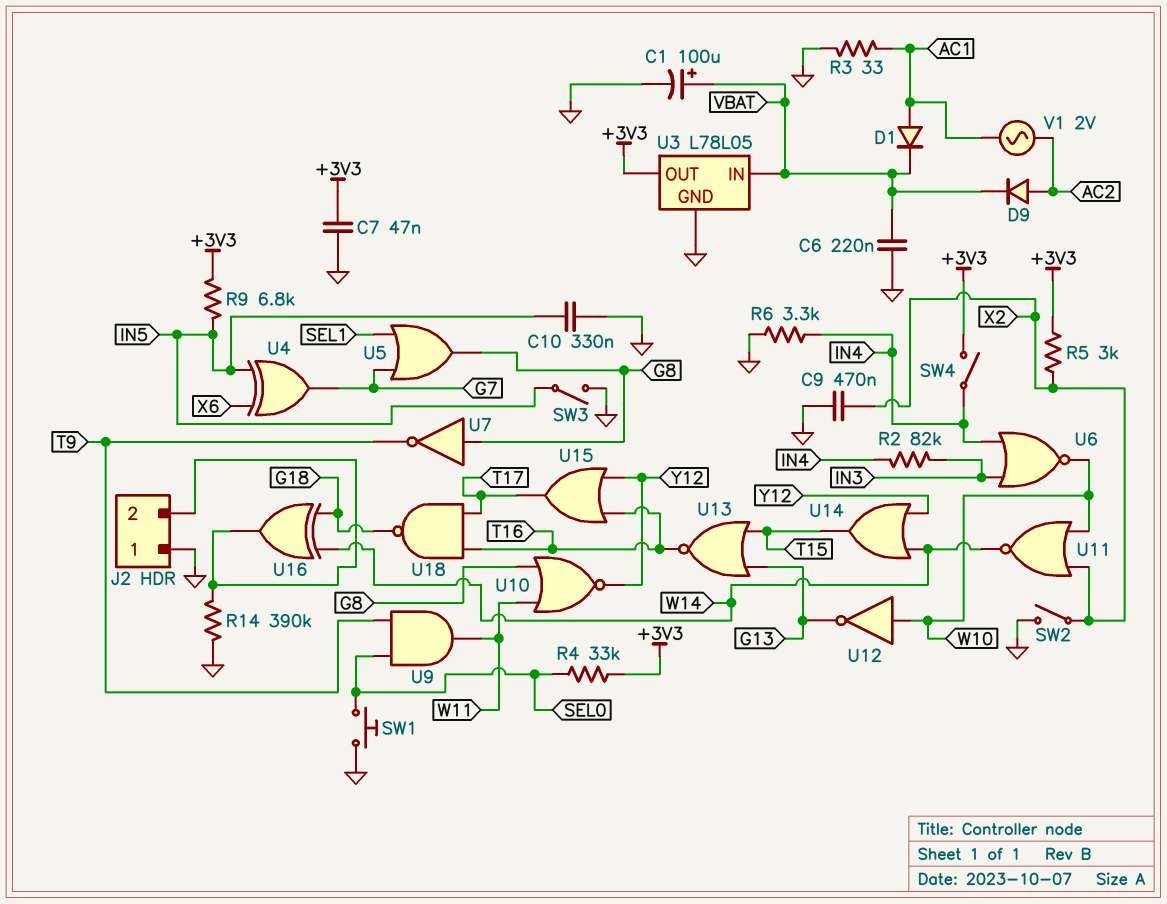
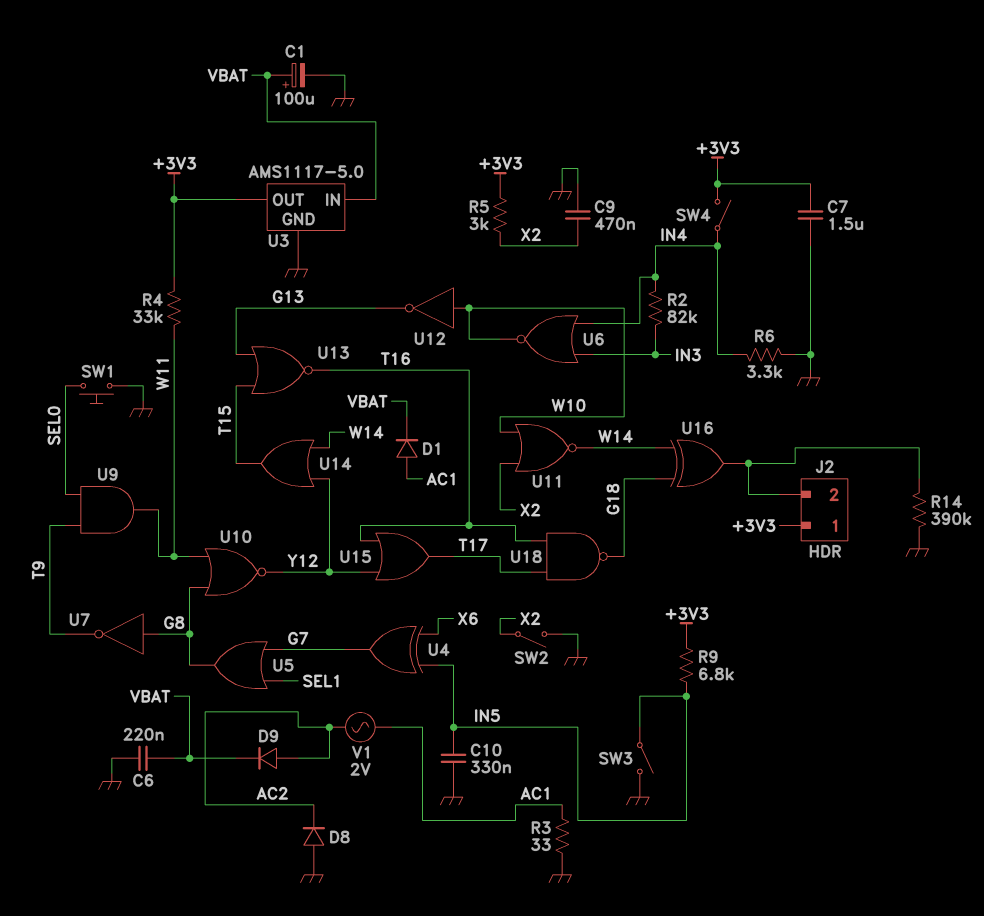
C7: 47nF (+3V3, GND) -> 1.5uF (+3V3, GND)
D8: none -> diode (A GND, K AC2)
J2 pin 1: GND -> +3V3
R4: 33k (+3V3, SEL0) -> 33k (+3V3, W11)
U3: L78L05 -> AMS1117-5.0

